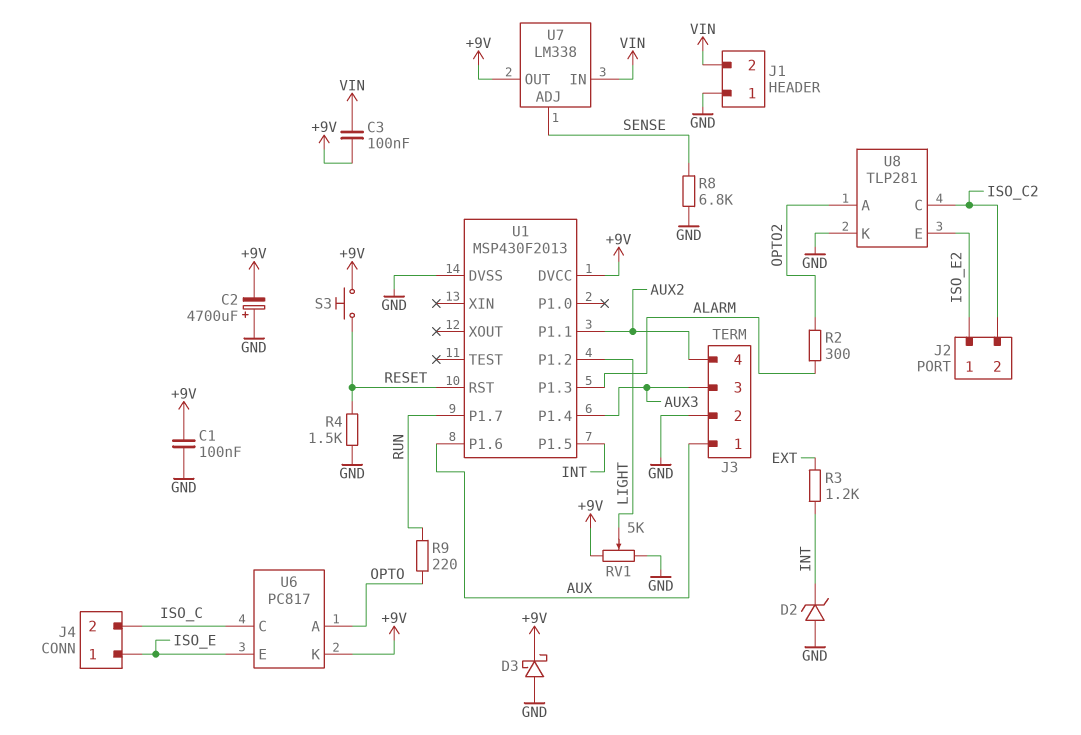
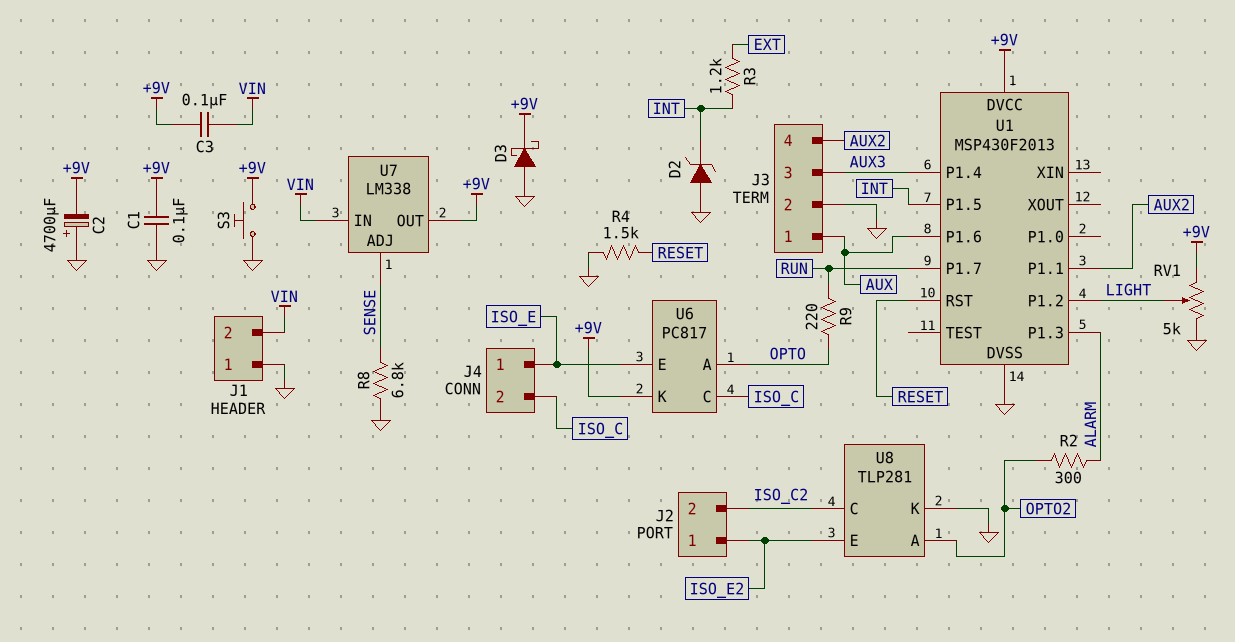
S3: button (+9V, RESET) -> button (+9V, GND)

